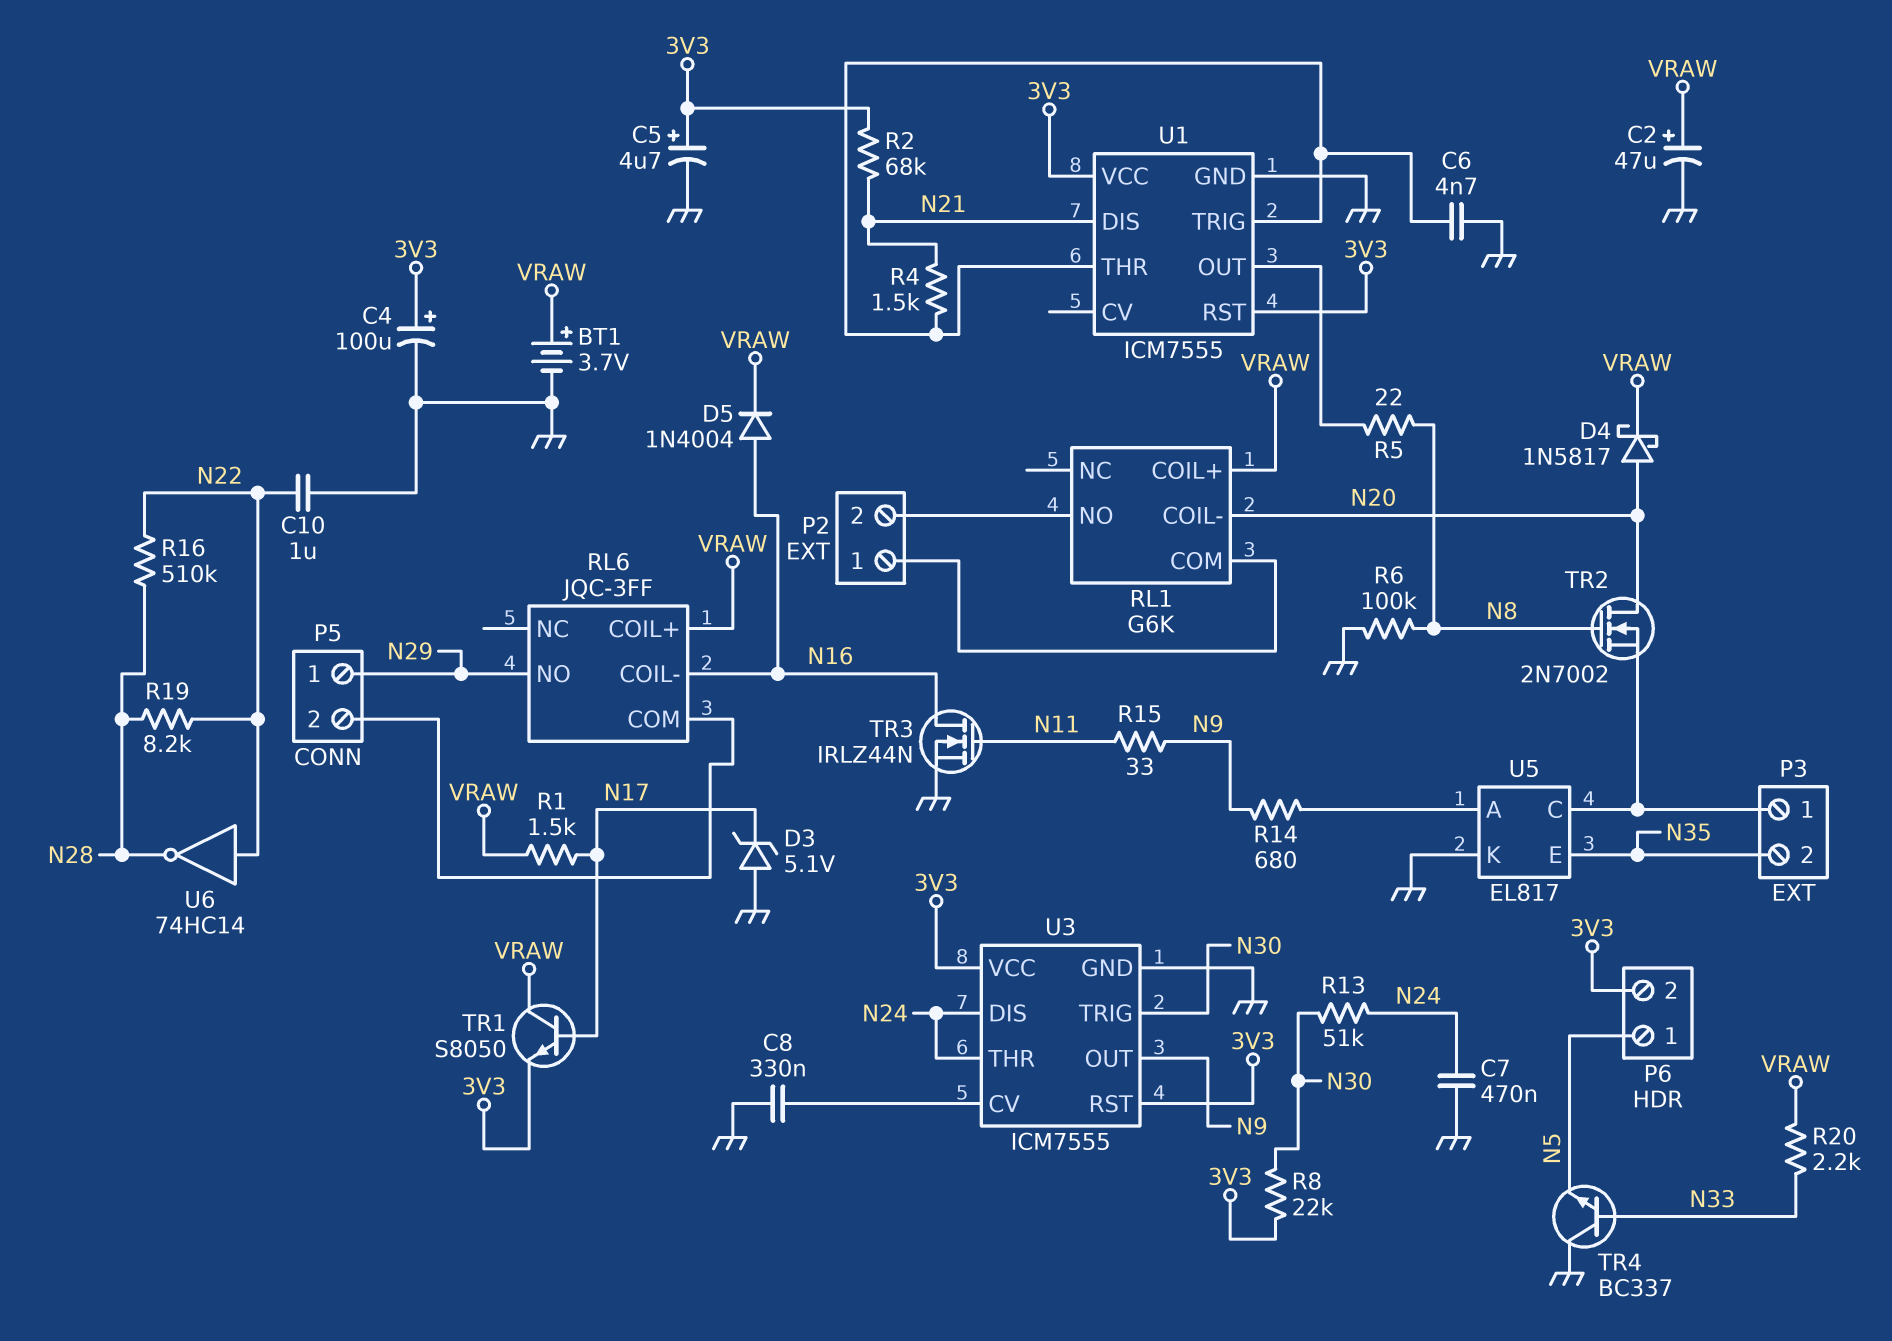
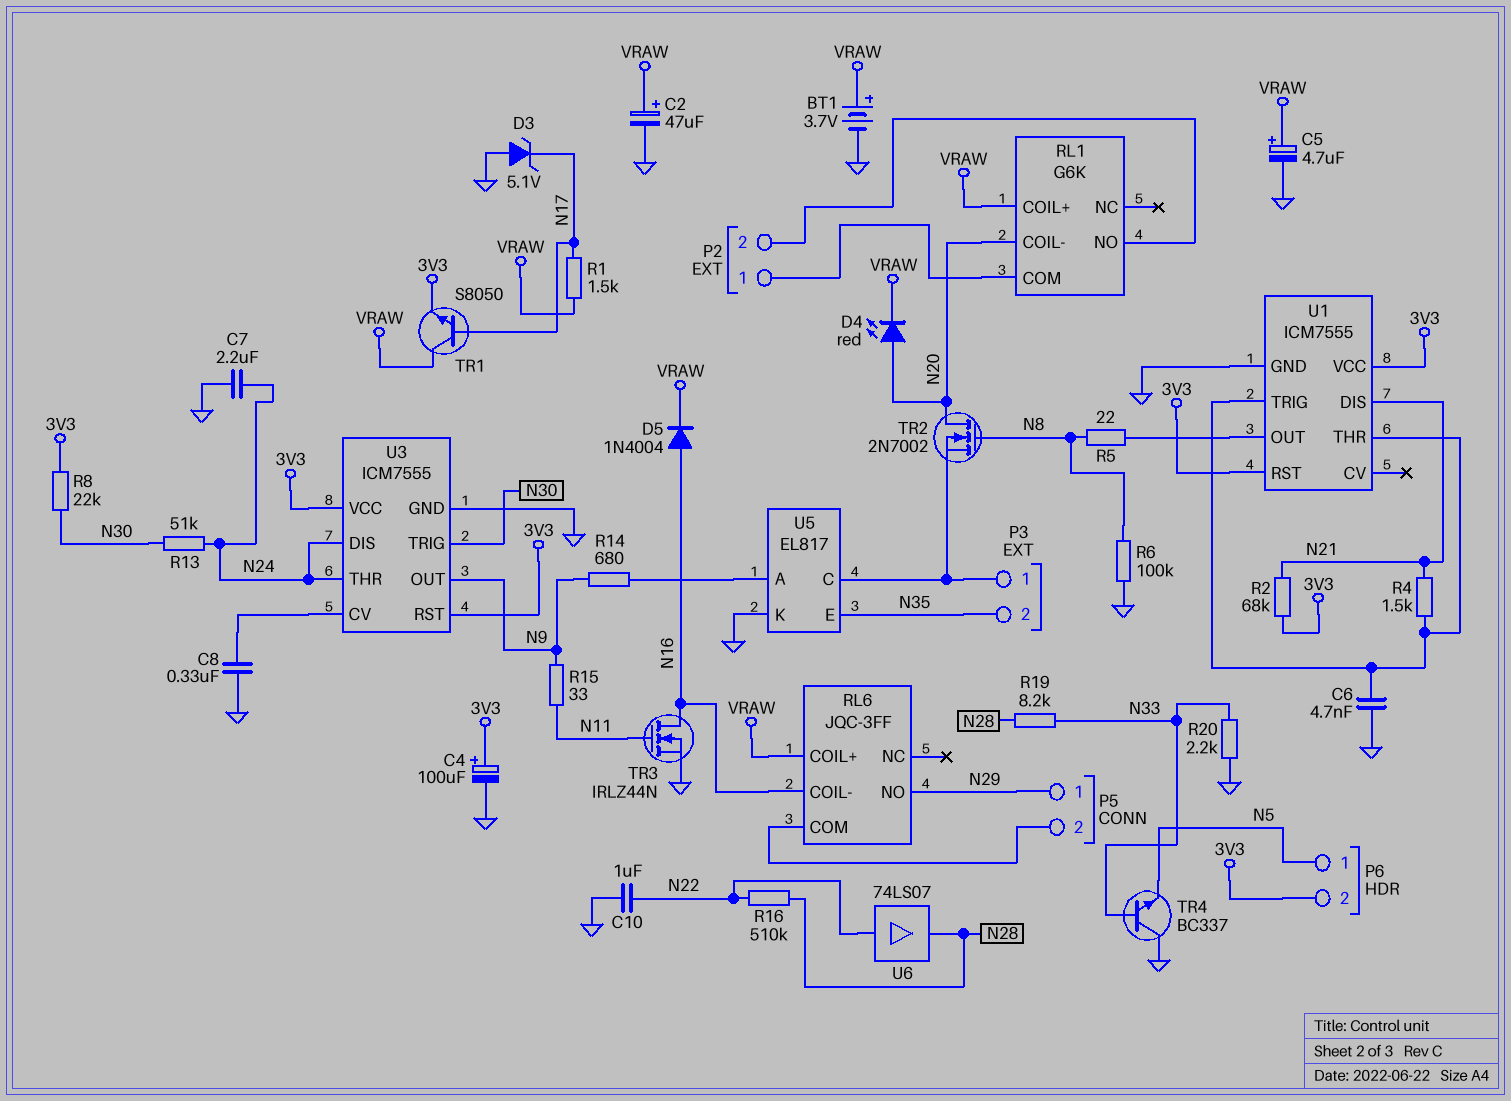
C5: 4.7uF (plus 3V3, minus GND) -> 4.7uF (plus VRAW, minus GND)
C7: 470nF (GND, N24) -> 2.2uF (GND, N24)
D4: schottky 1N5817 (A N20, K VRAW) -> LED red (A N20, K VRAW)
R19: 8.2k (N22, N28) -> 8.2k (N28, N33)
R20: 2.2k (N33, VRAW) -> 2.2k (GND, N33)
U6: NOT 74HC14 (in N22, out N28) -> buffer 74LS07 (in N22, out N28)

